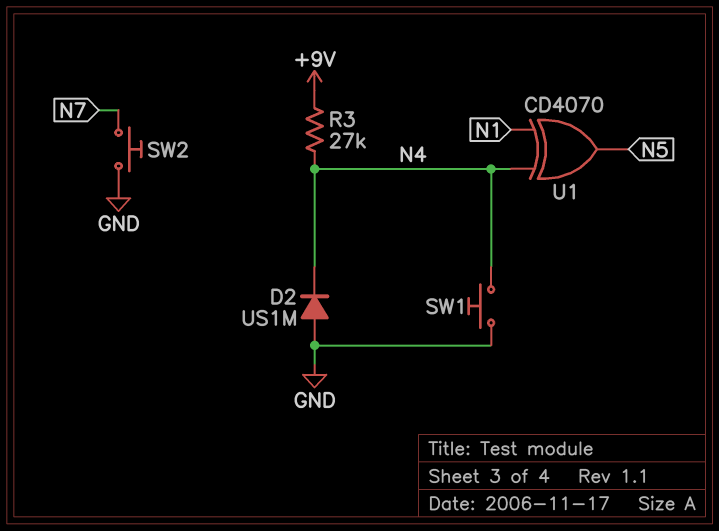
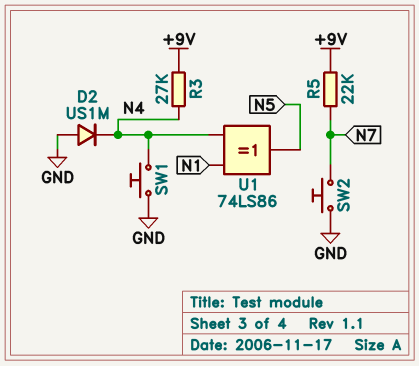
R5: none -> 22k (+9V, N7)
U1: XOR CD4070 (in N1, in N4, out N5) -> XOR 74LS86 (in N1, in N4, out N5)

